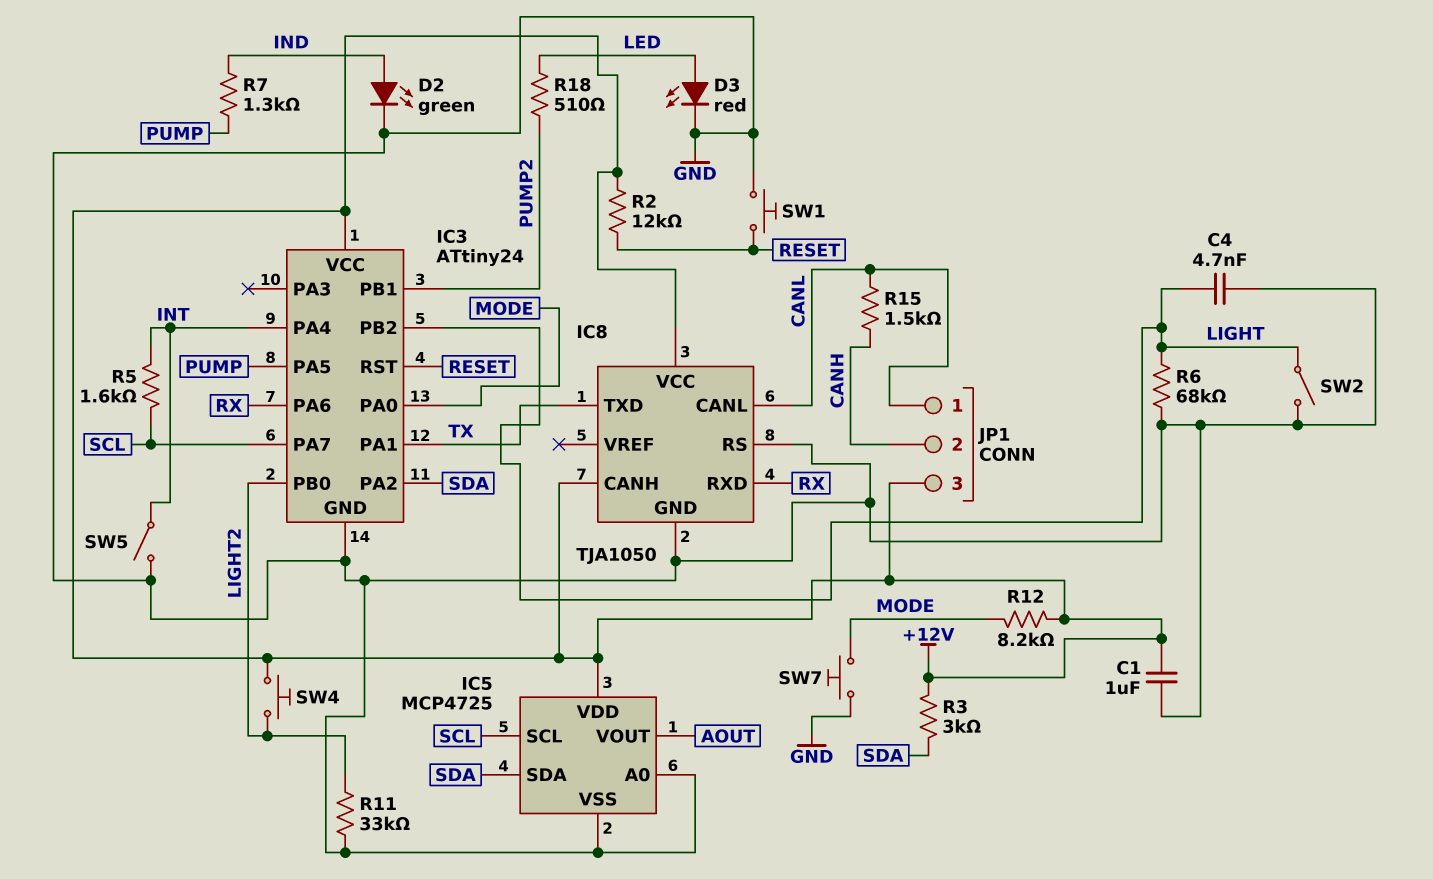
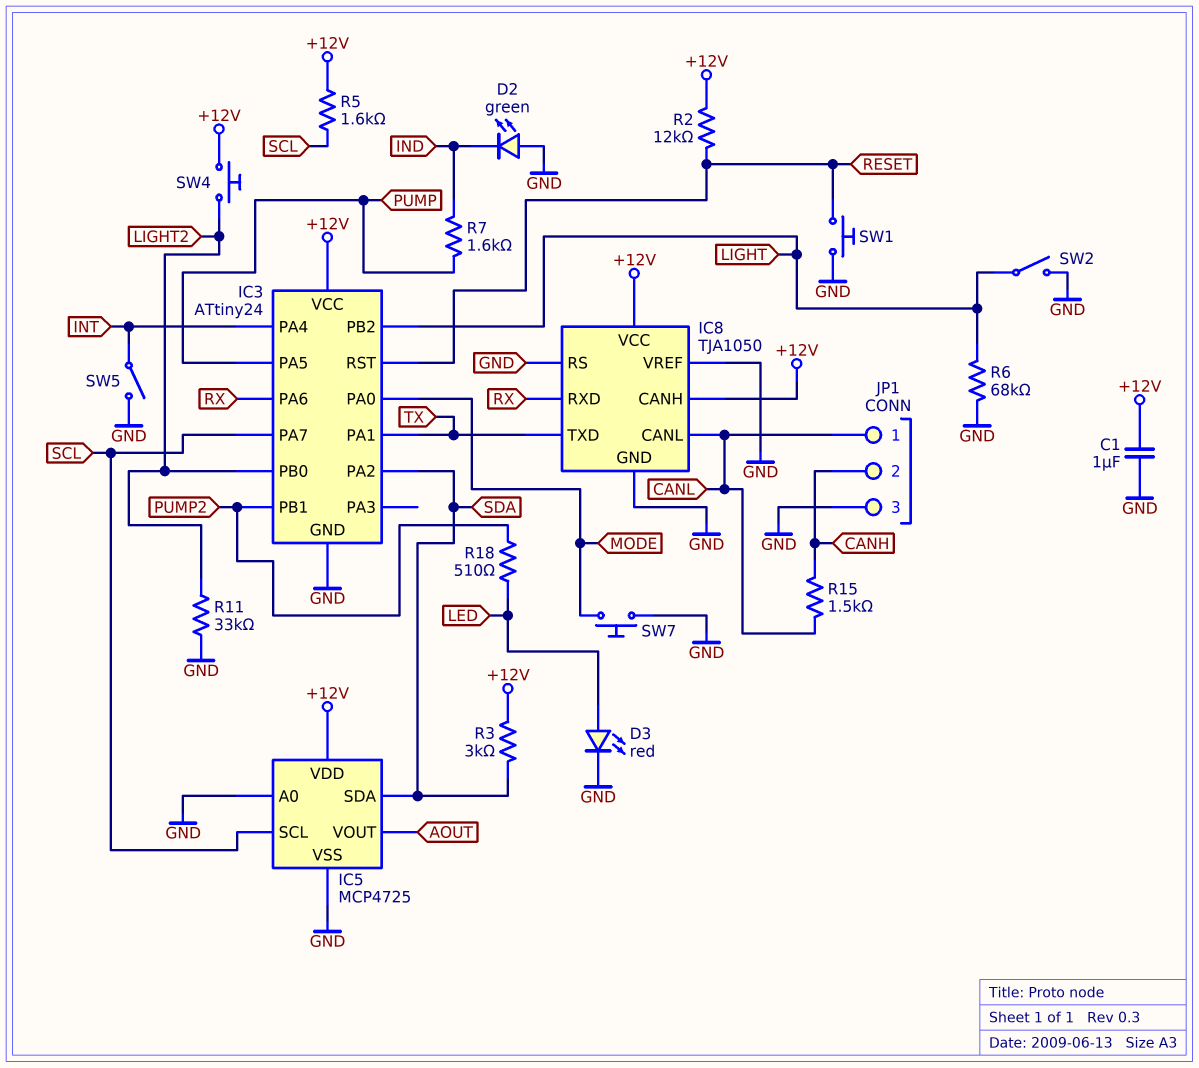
C4: 4.7nF (GND, LIGHT) -> none
D2: LED green (A IND, K GND) -> LED green (A GND, K IND)
IC8 pin VREF: none -> GND
JP1 pin 3: +12V -> GND
R5: 1.6k (INT, SCL) -> 1.6k (+12V, SCL)
R7: 1.3k (IND, PUMP) -> 1.6k (IND, PUMP)
R12: 8.2k (+12V, MODE) -> none

